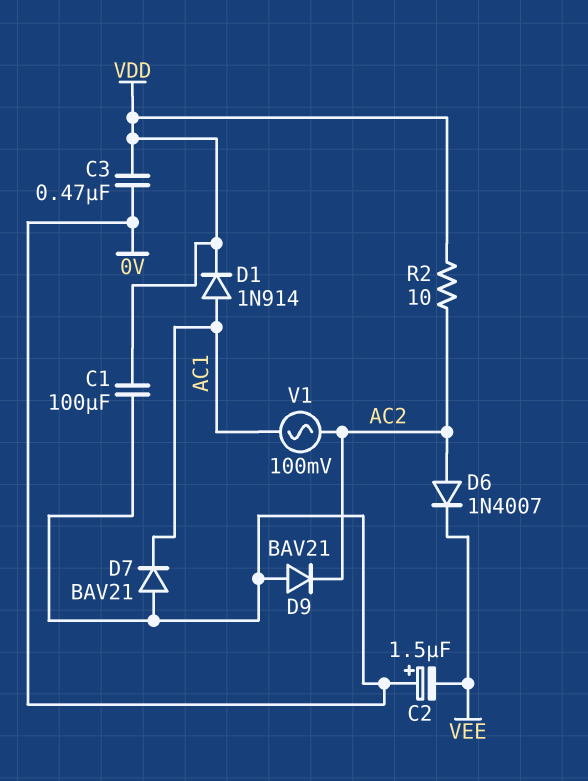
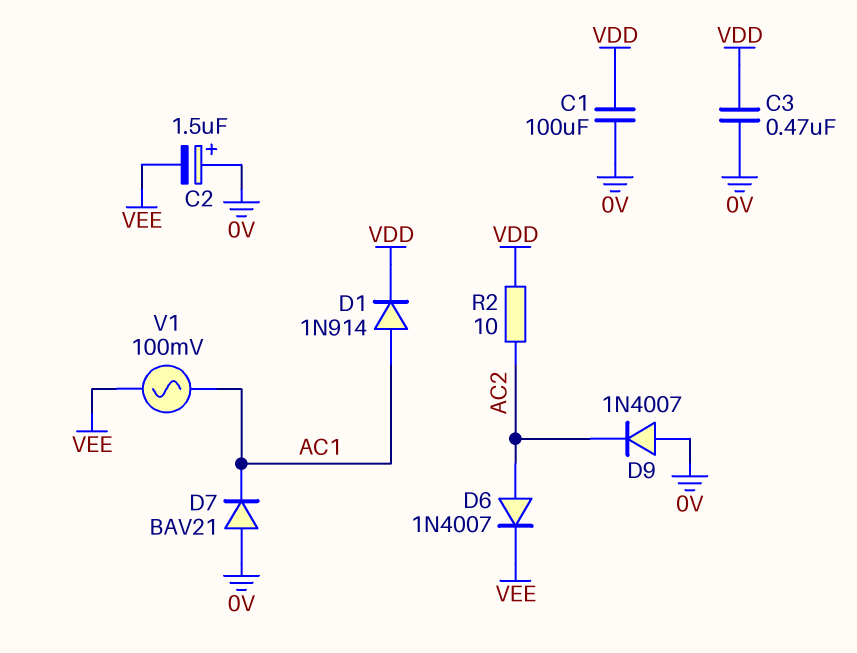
D9: diode BAV21 (A 0V, K AC2) -> diode 1N4007 (A 0V, K AC2)
V1: AC 100mV (AC1, AC2) -> AC 100mV (AC1, VEE)

